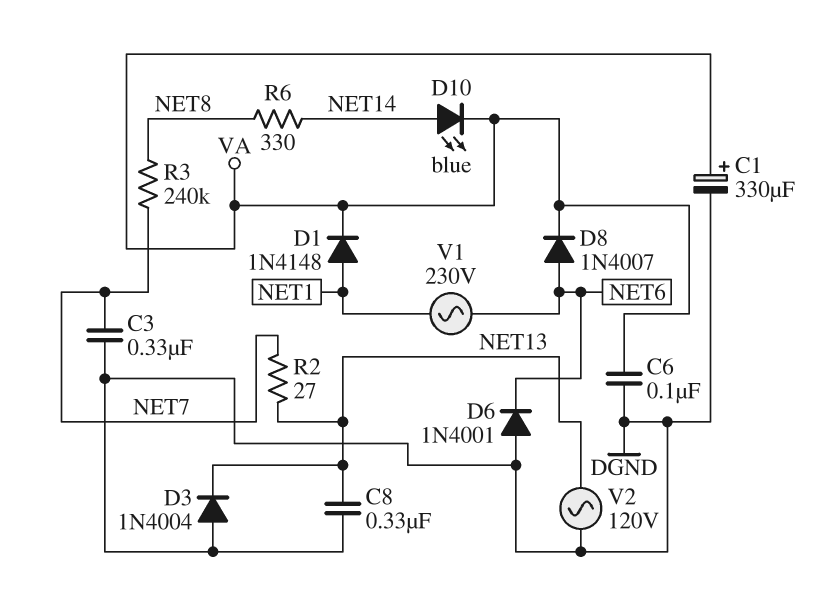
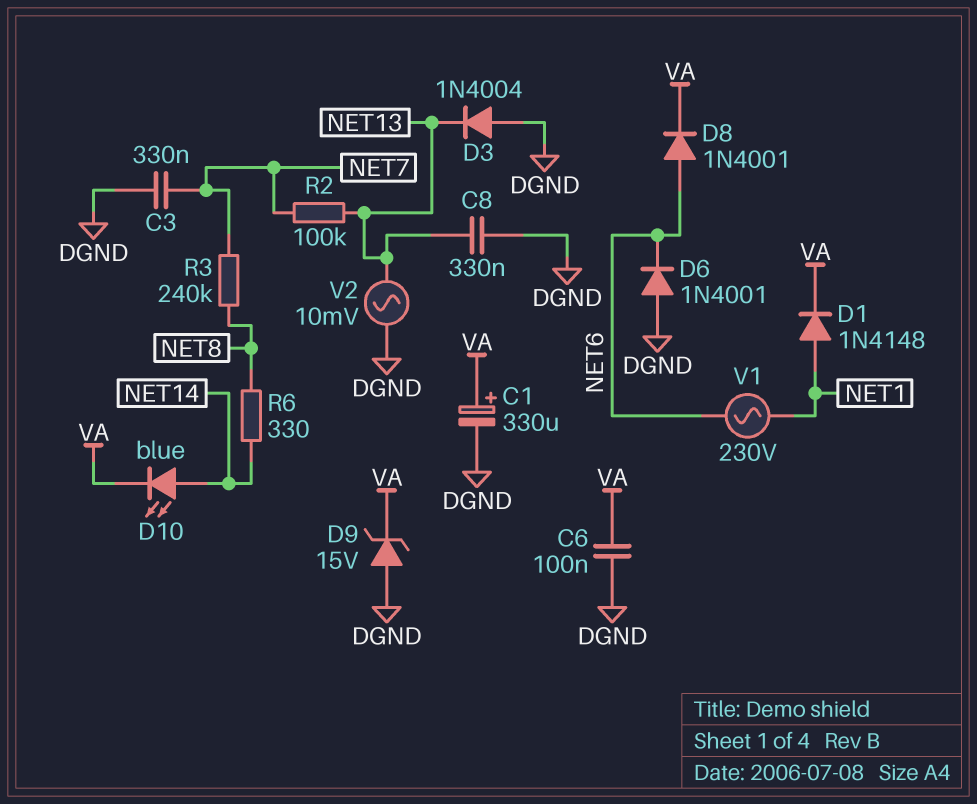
D8: diode 1N4007 (A NET6, K VA) -> diode 1N4001 (A NET6, K VA)
D9: none -> zener 15V (A DGND, K VA)
R2: 27 (NET7, NET13) -> 100k (NET7, NET13)
V2: AC 120V (DGND, NET13) -> AC 10mV (DGND, NET13)

